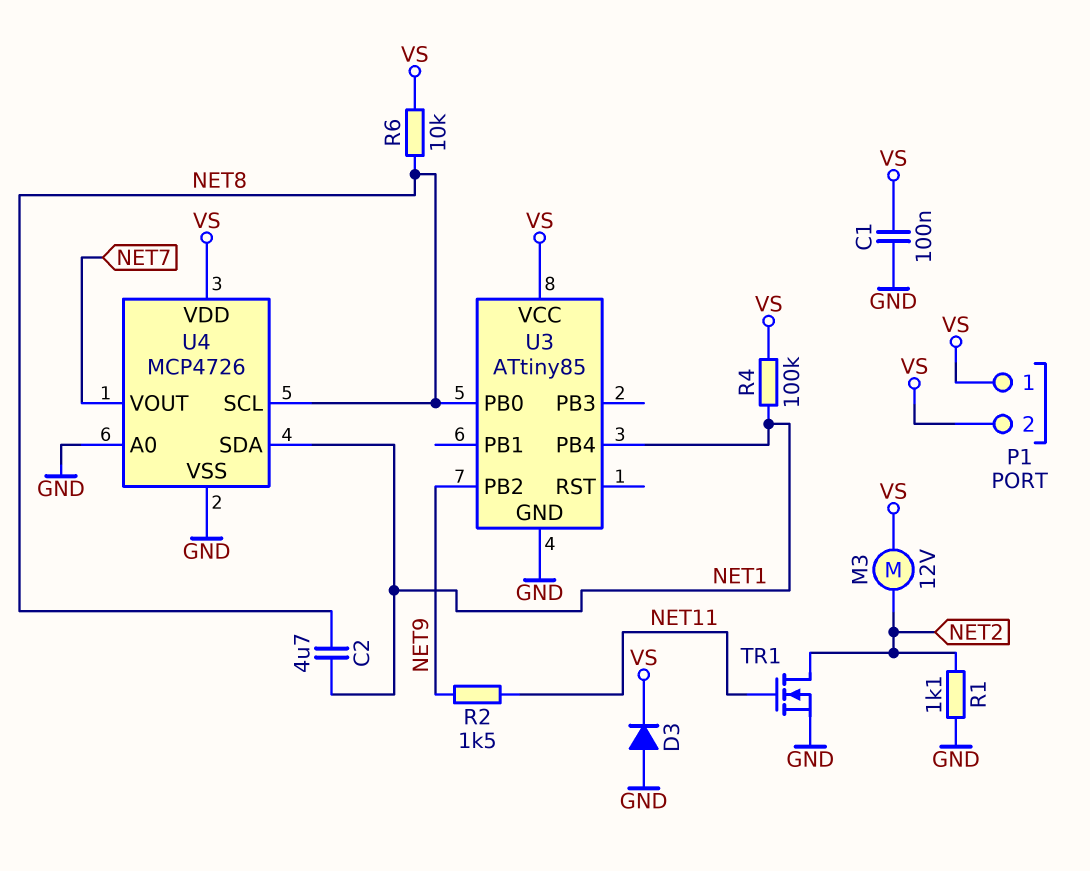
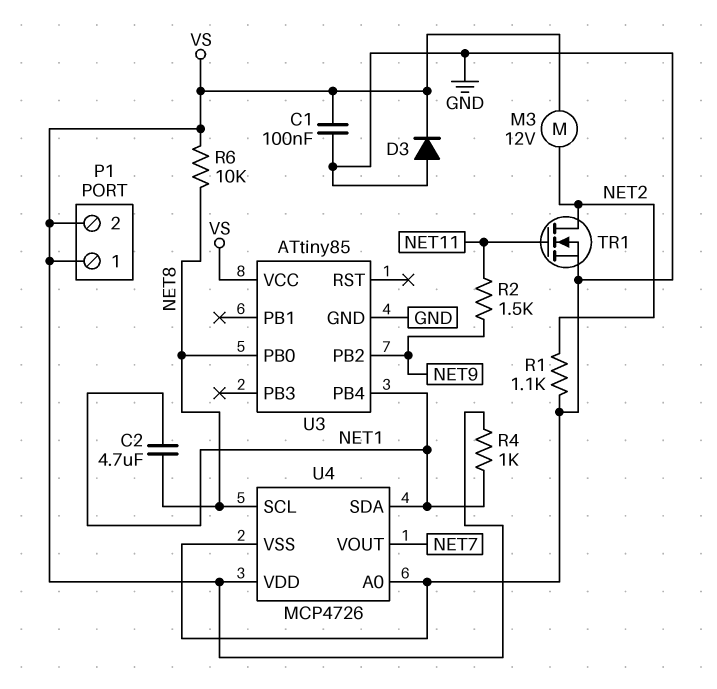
R4: 100k (NET1, VS) -> 1k (NET1, VS)

